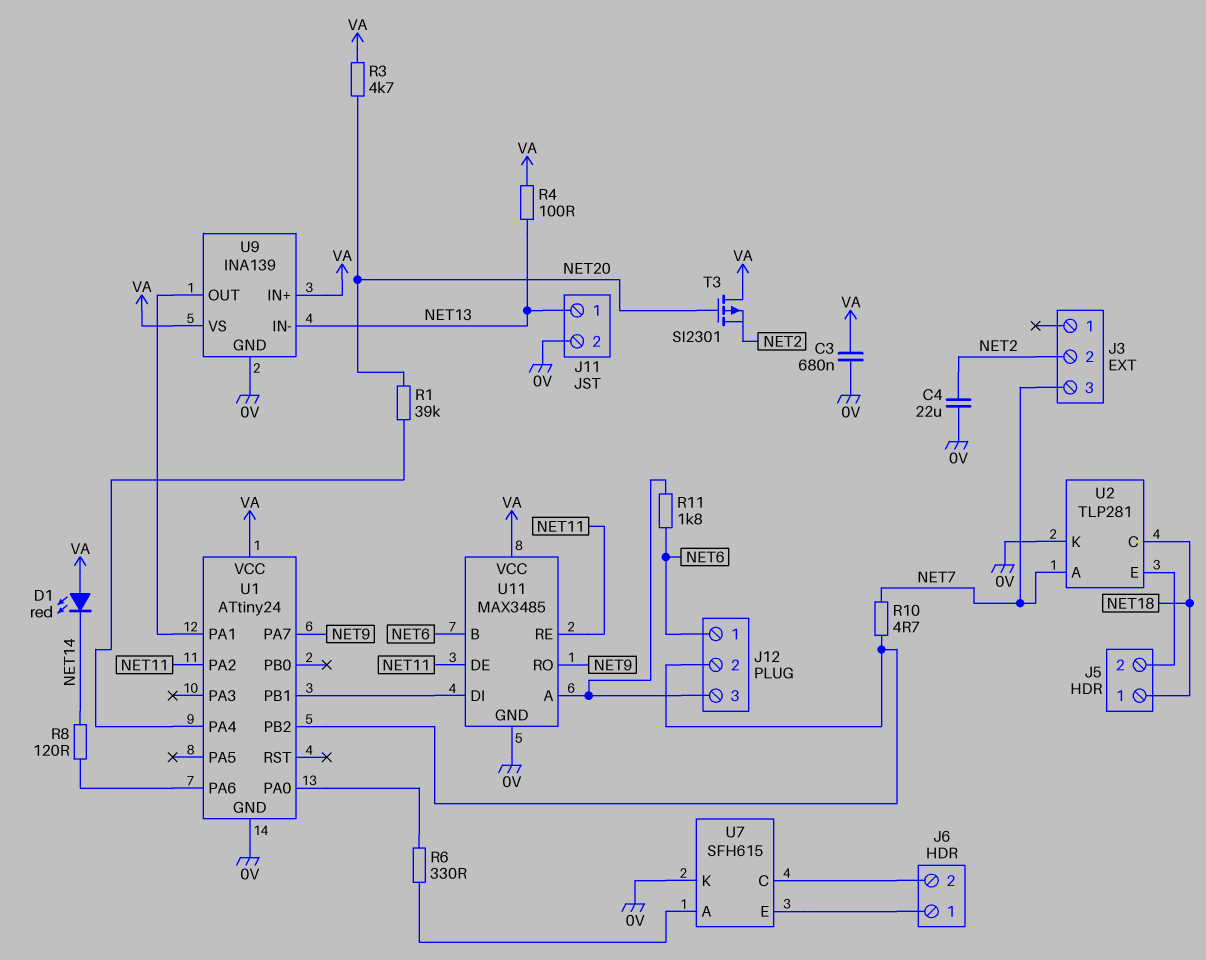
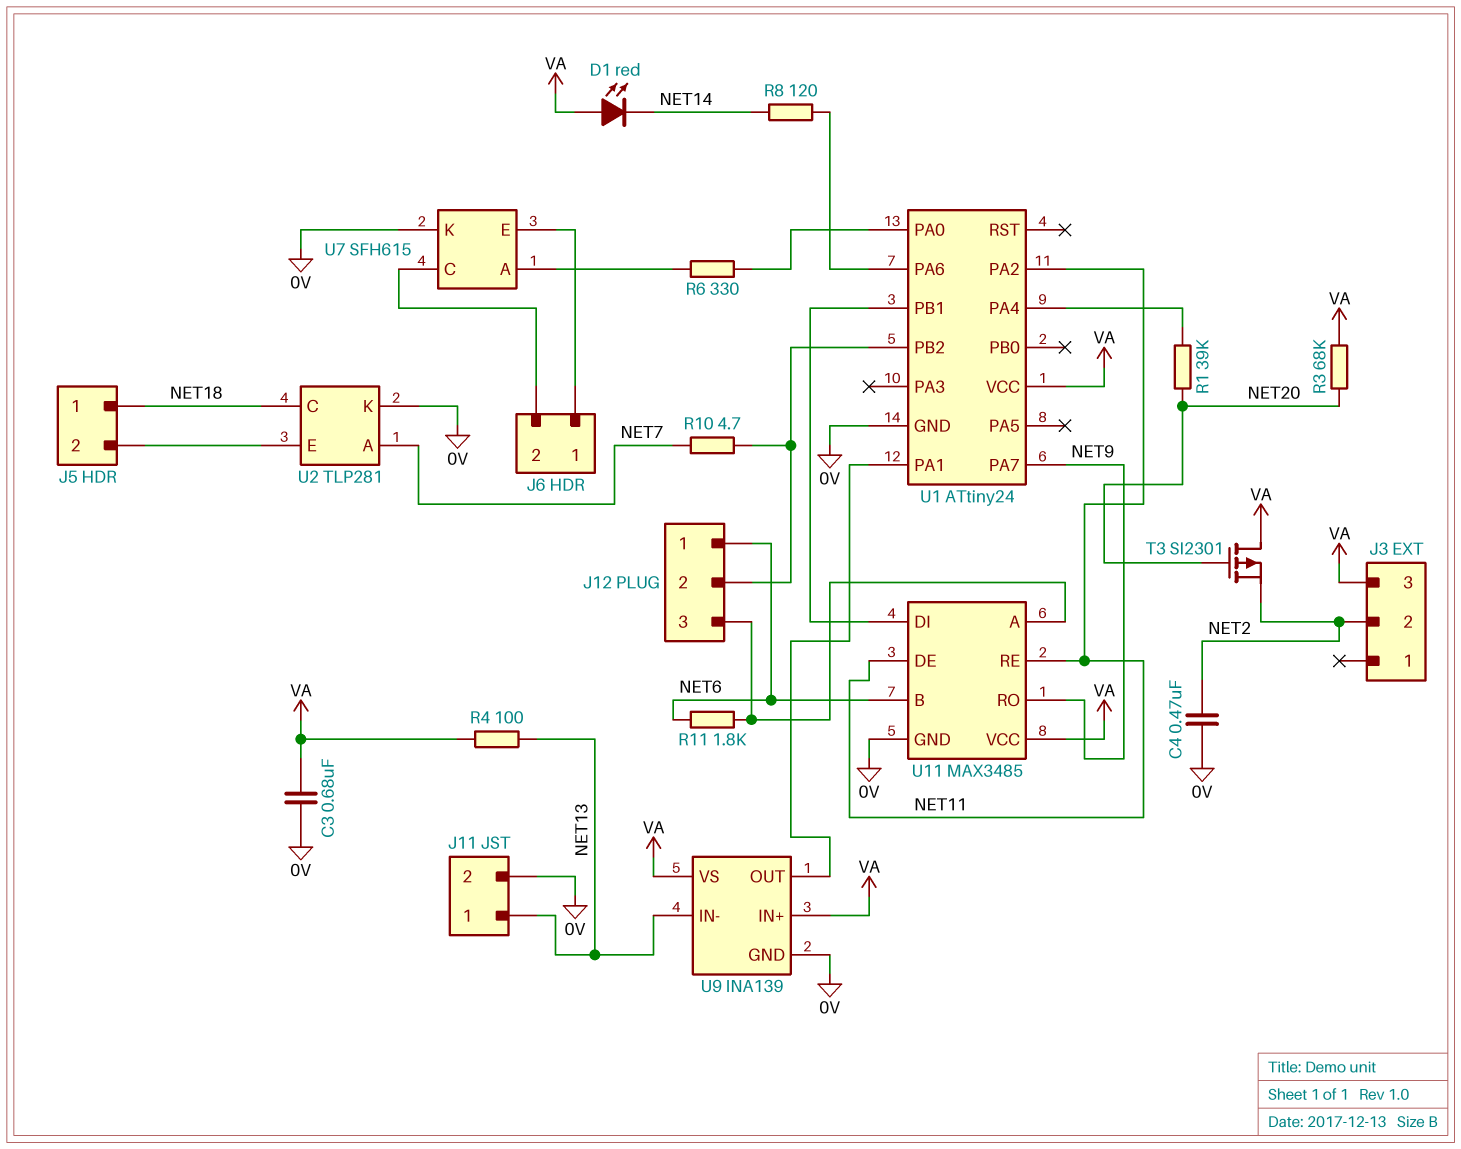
C4: 22uF (0V, NET2) -> 470nF (0V, NET2)
J3 pin 3: NET7 -> VA
R3: 4.7k (NET20, VA) -> 68k (NET20, VA)

